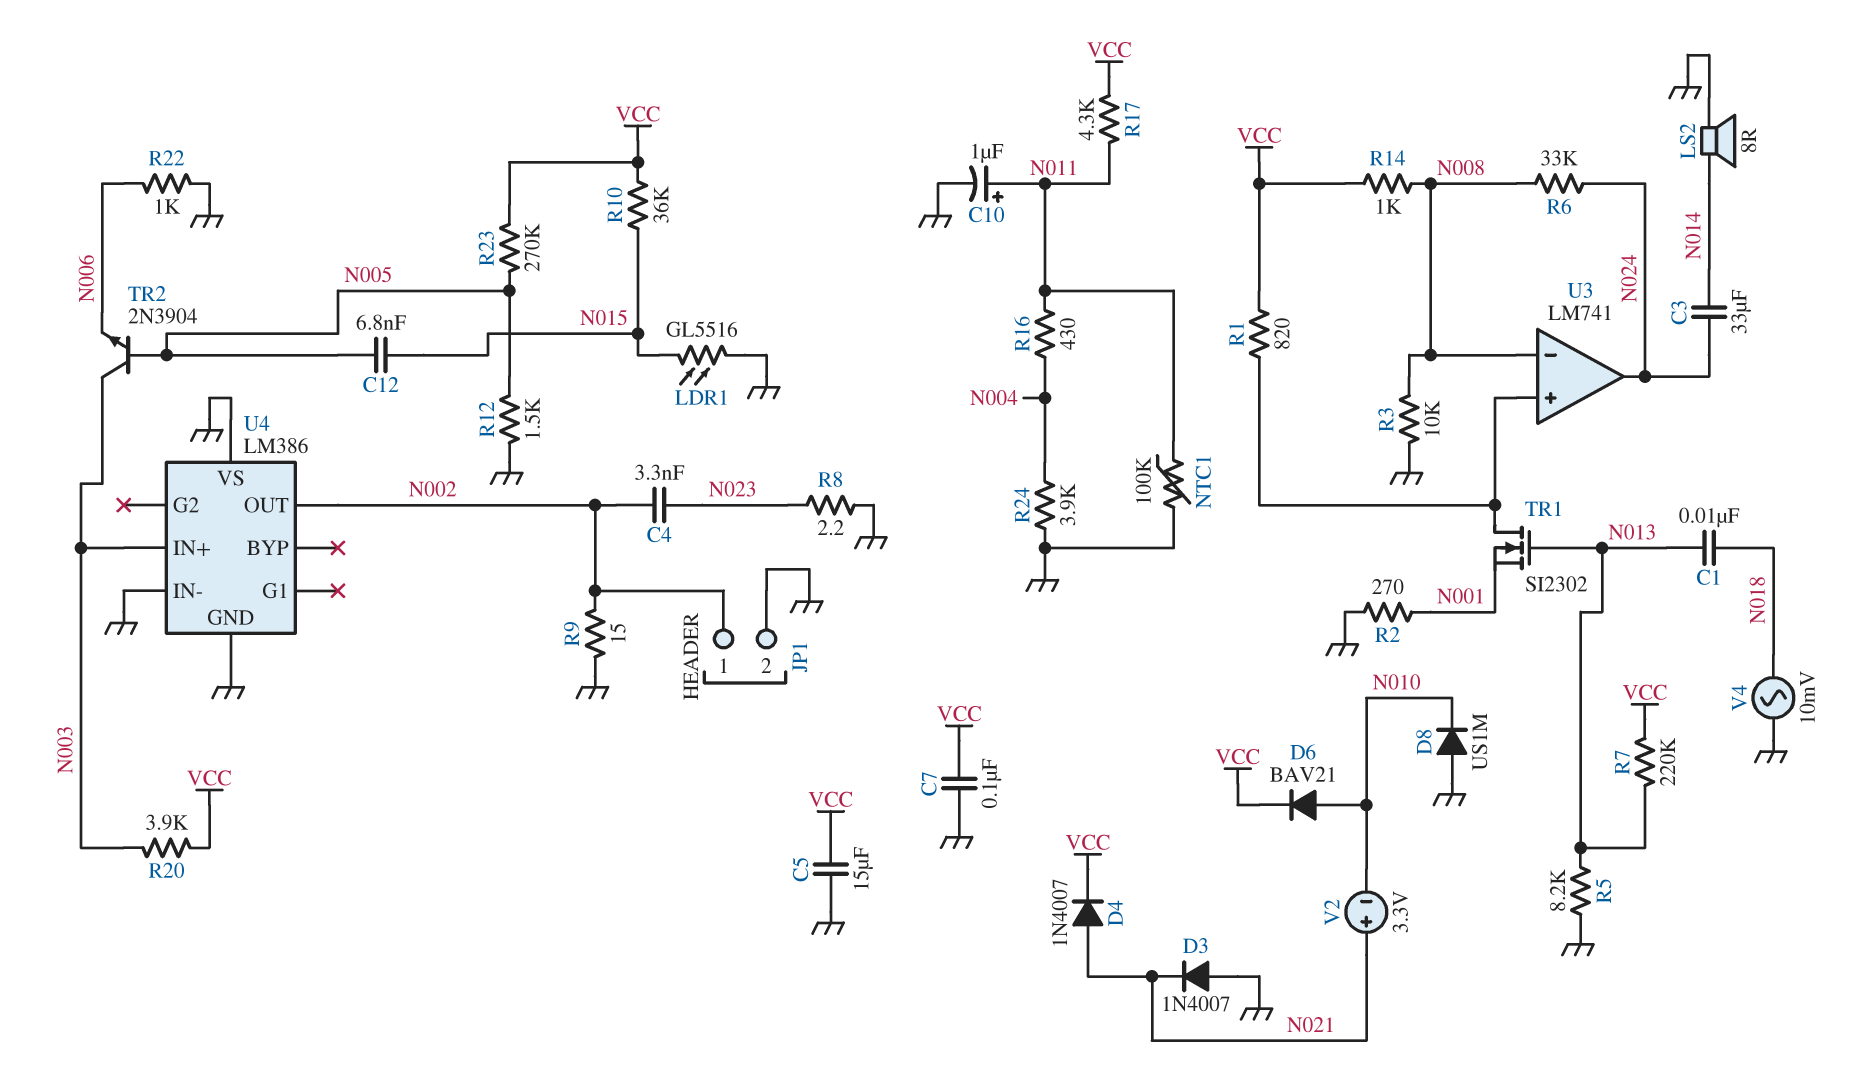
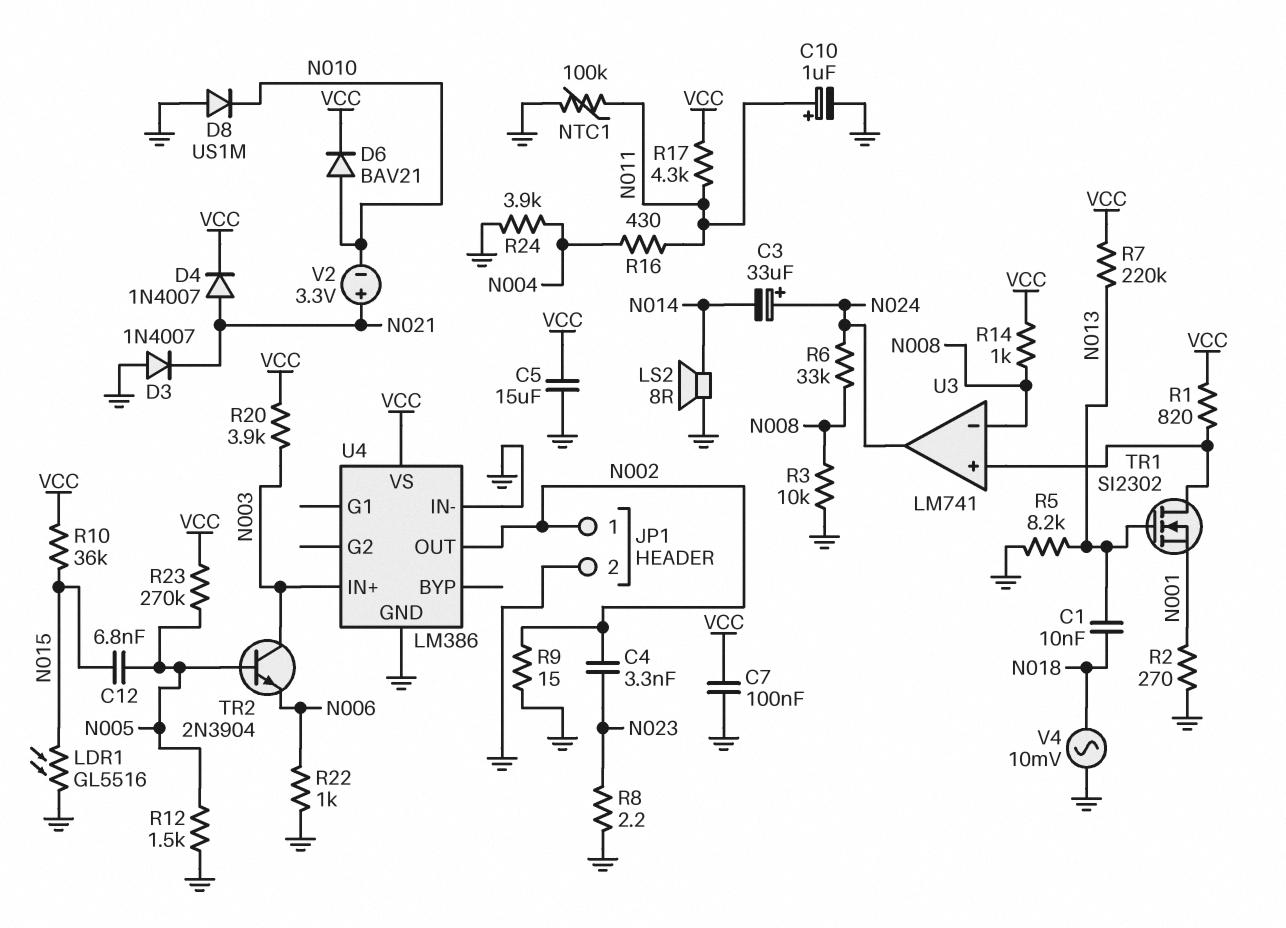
C3: 33uF (N014, N024) -> 33uF (plus N024, minus N014)
U4 pin VS: GND -> VCC

